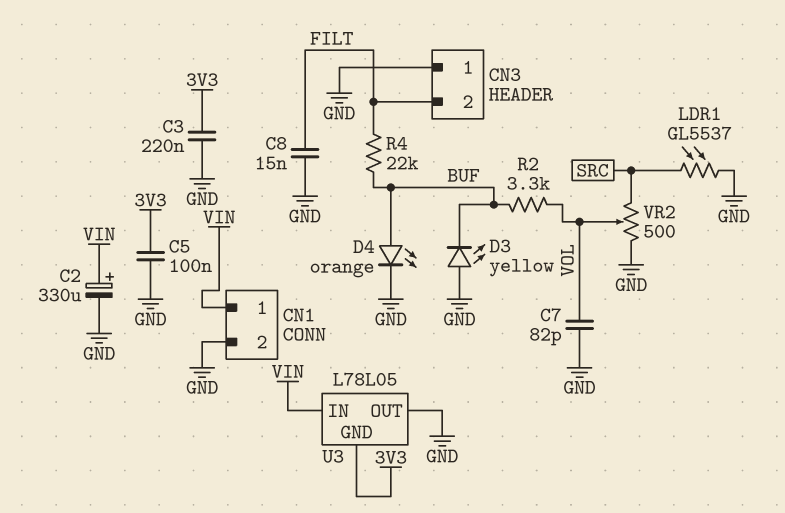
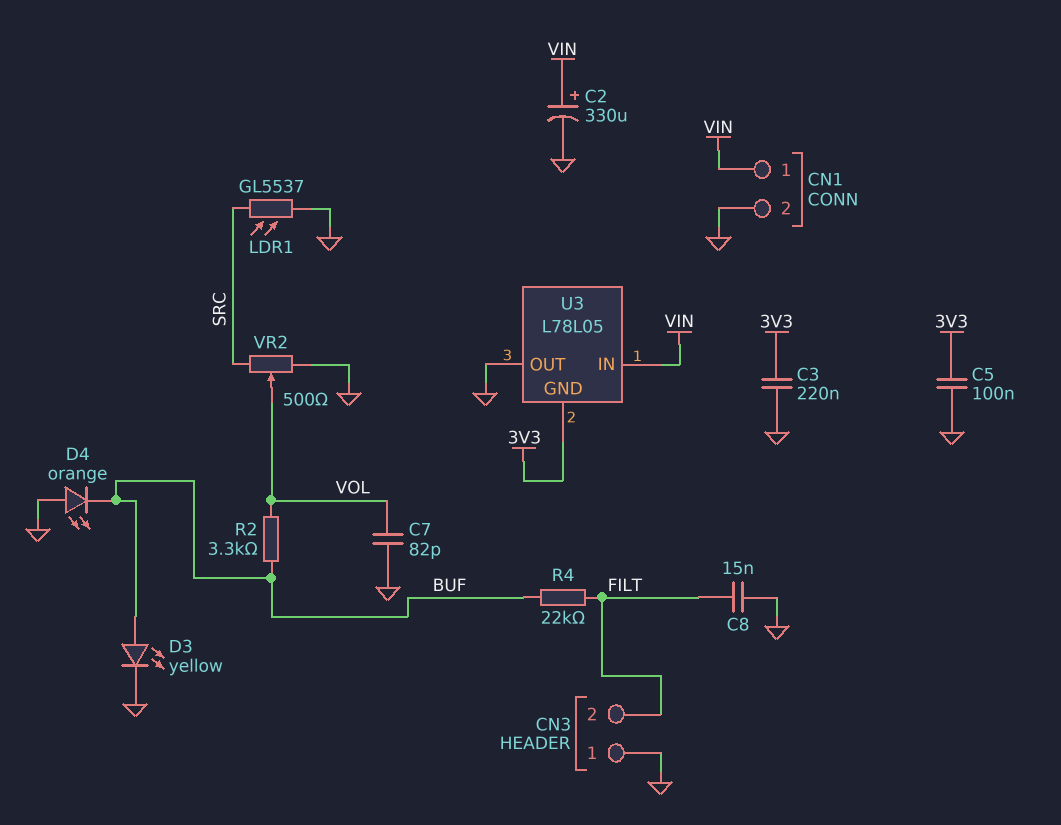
D3: LED yellow (A GND, K BUF) -> LED yellow (A BUF, K GND)
D4: LED orange (A BUF, K GND) -> LED orange (A GND, K BUF)

